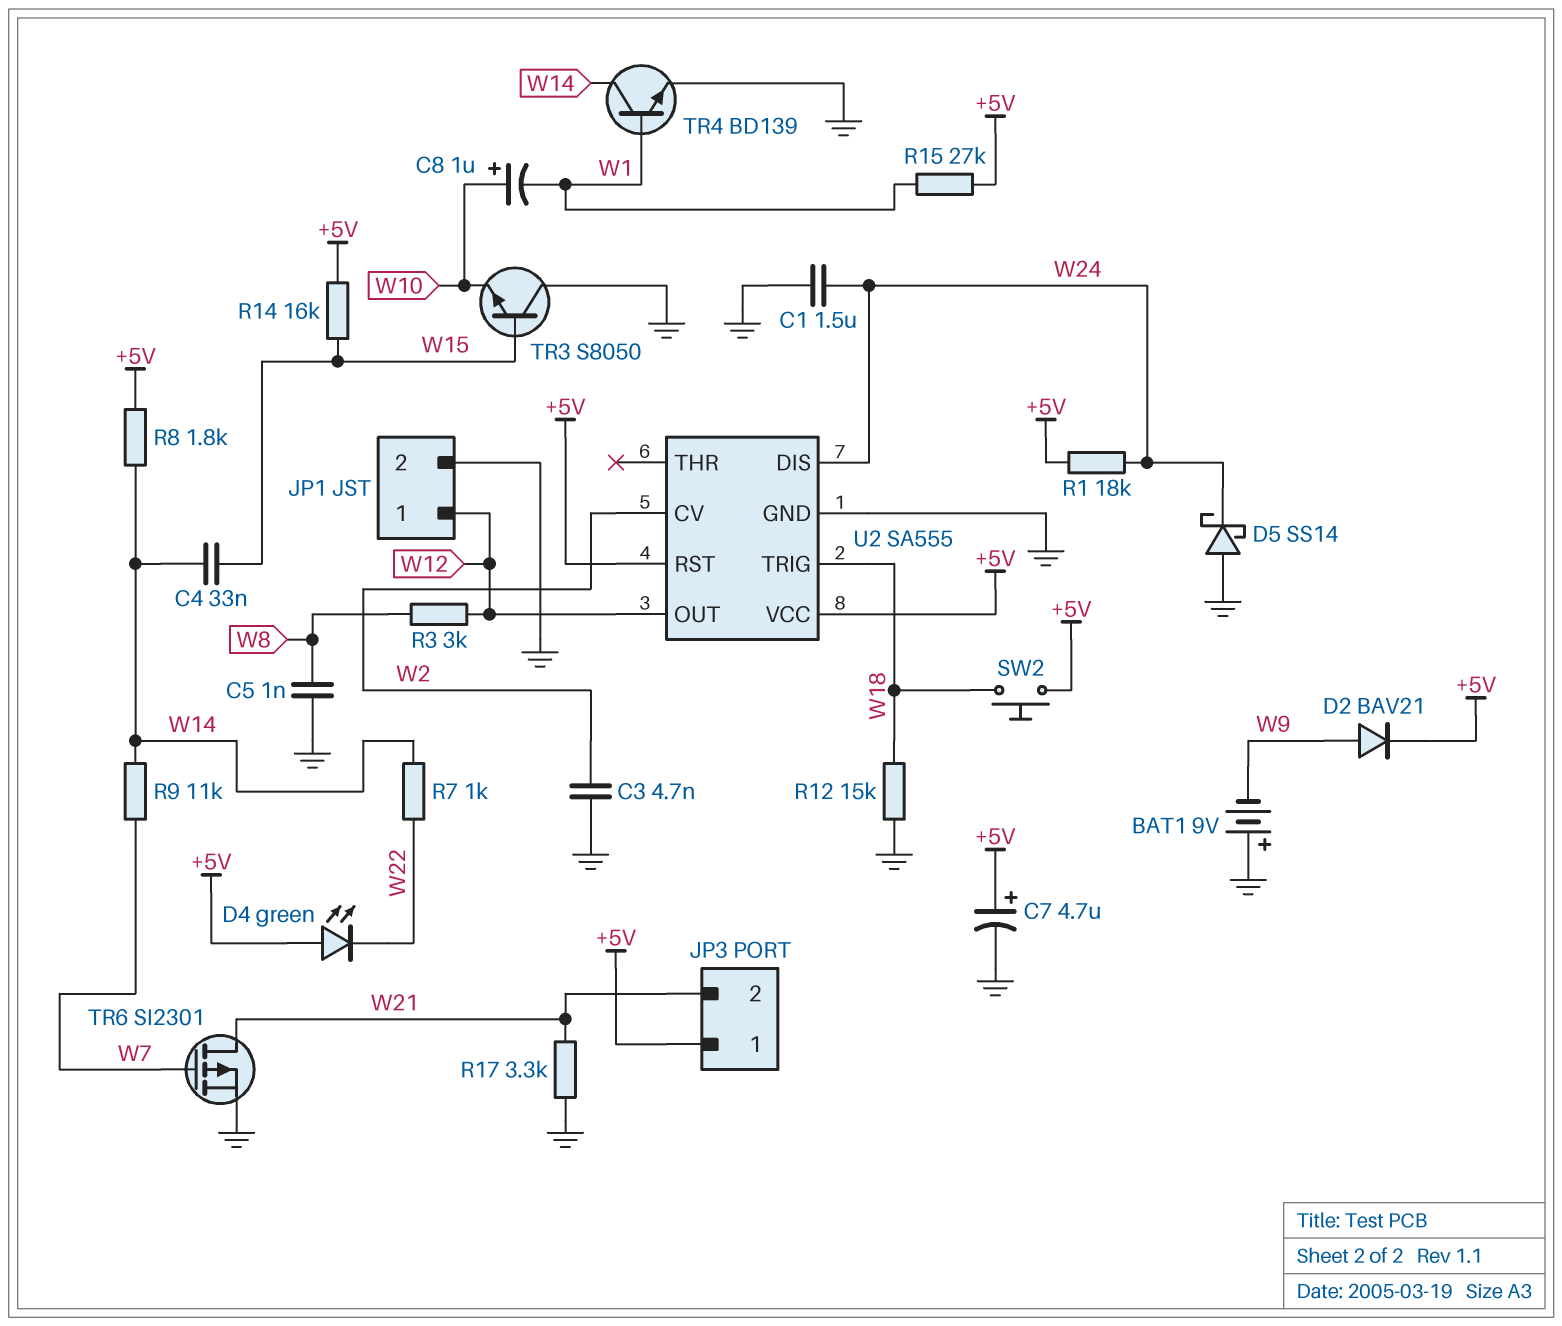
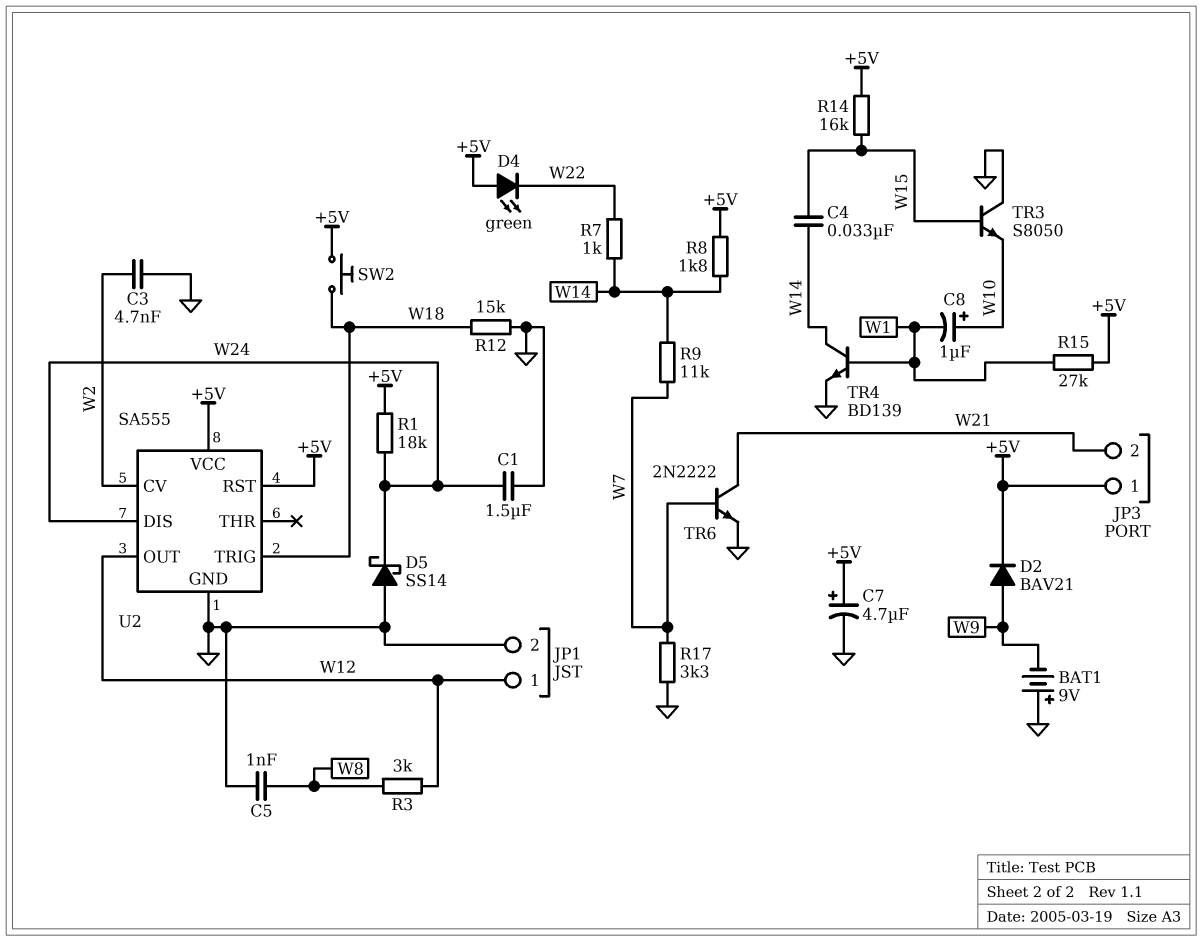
R17: 3.3k (GND, W21) -> 3.3k (GND, W7)
TR6: PMOS SI2301 (G W7, D W21, S GND) -> NPN 2N2222 (B W7, C W21, E GND)

